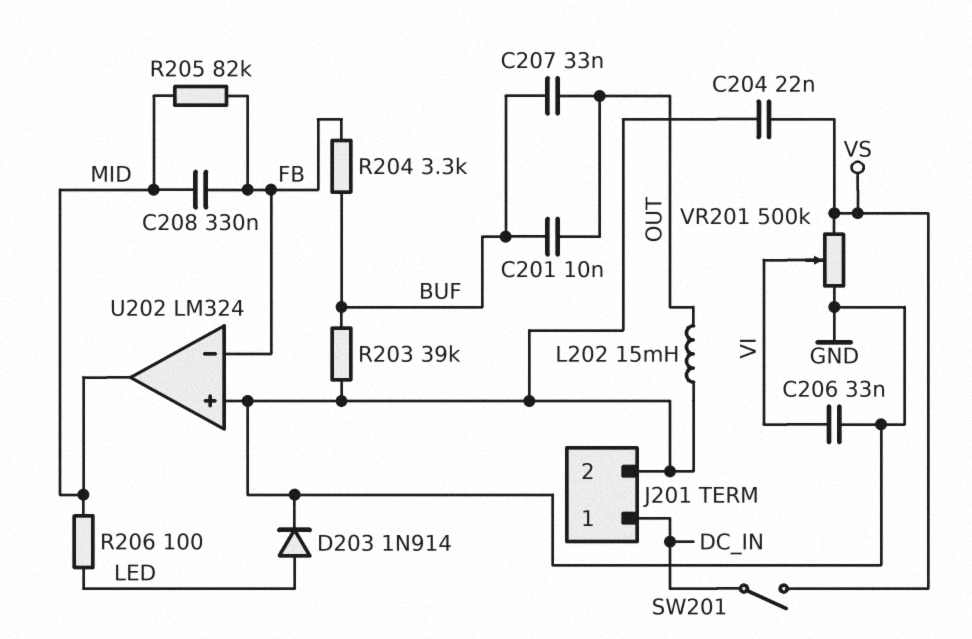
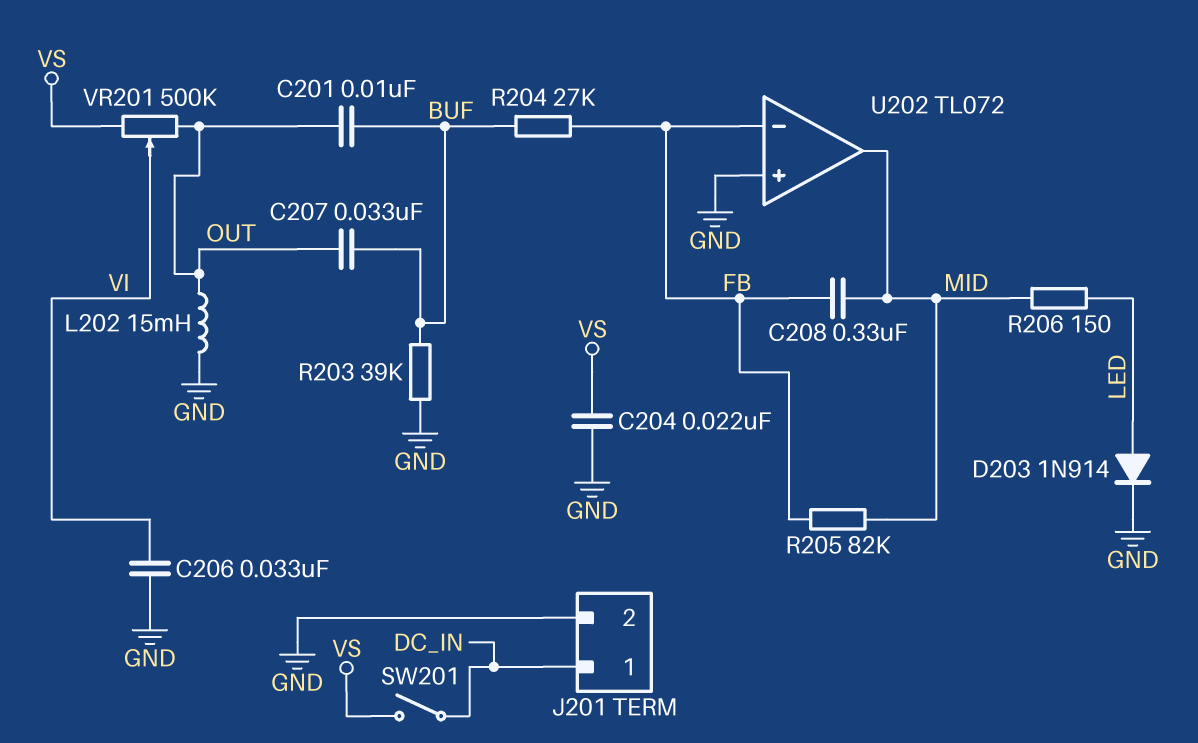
R204: 3.3k (BUF, FB) -> 27k (BUF, FB)
R206: 100 (LED, MID) -> 150 (LED, MID)
U202: LM324 -> TL072
VR201: 500k (GND, VS, wiper VI) -> 500k (OUT, VS, wiper VI)

